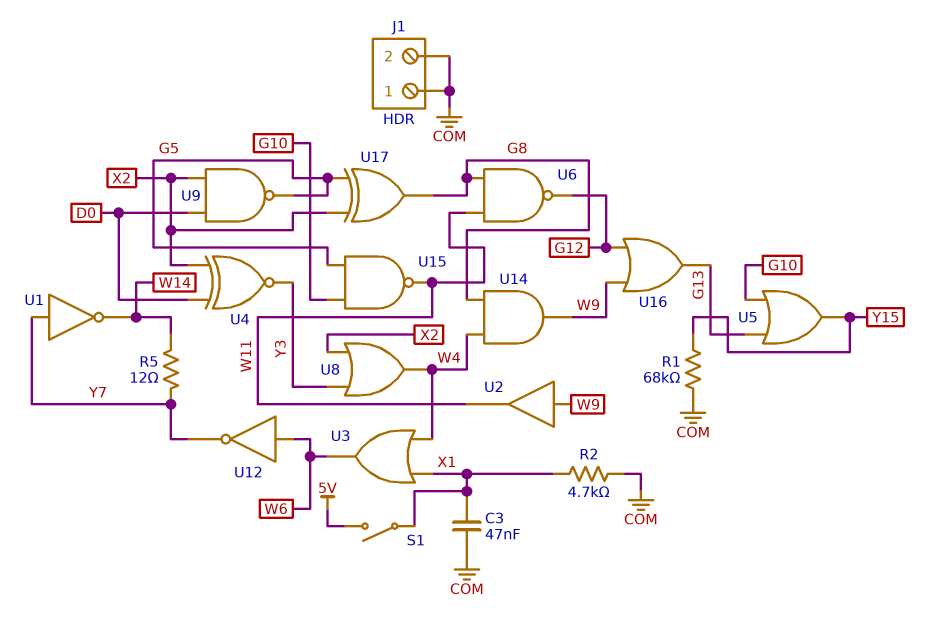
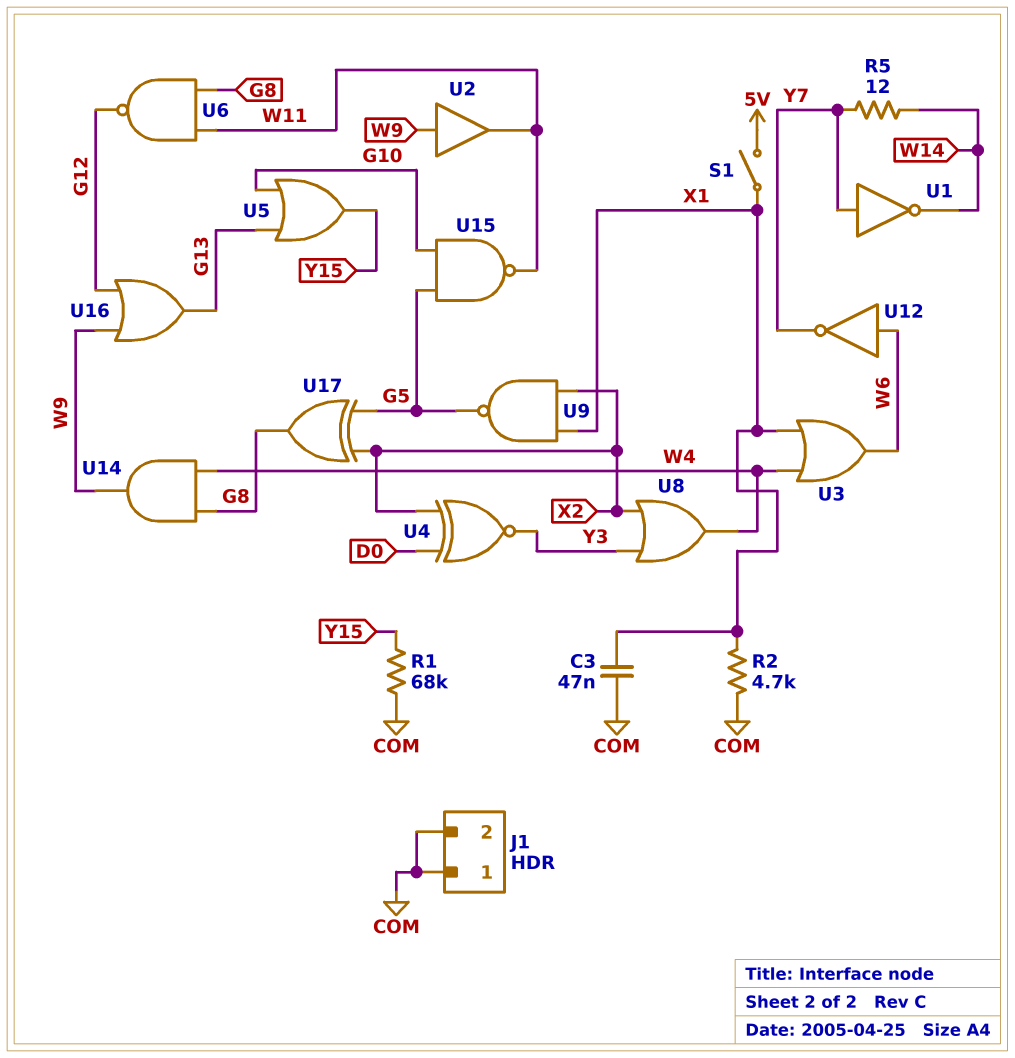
U9: NAND (in D0, in X2, out G5) -> NAND (in X1, in X2, out G5)

